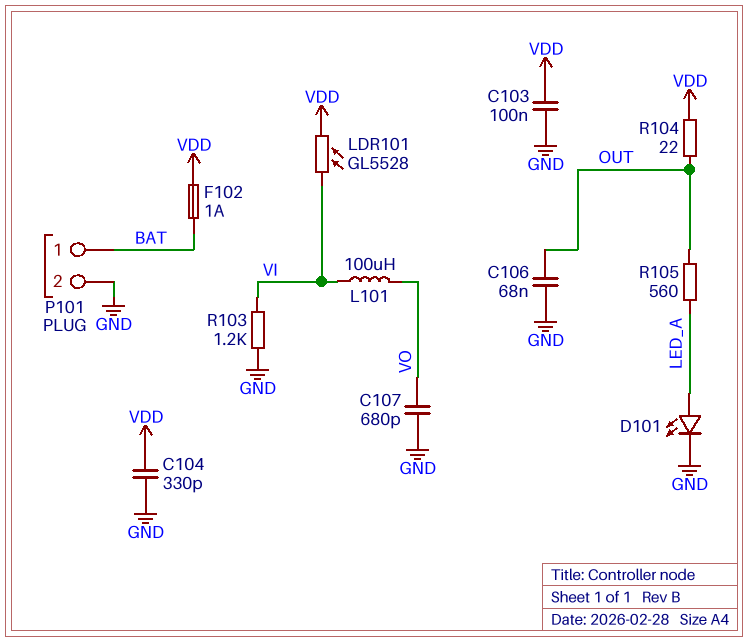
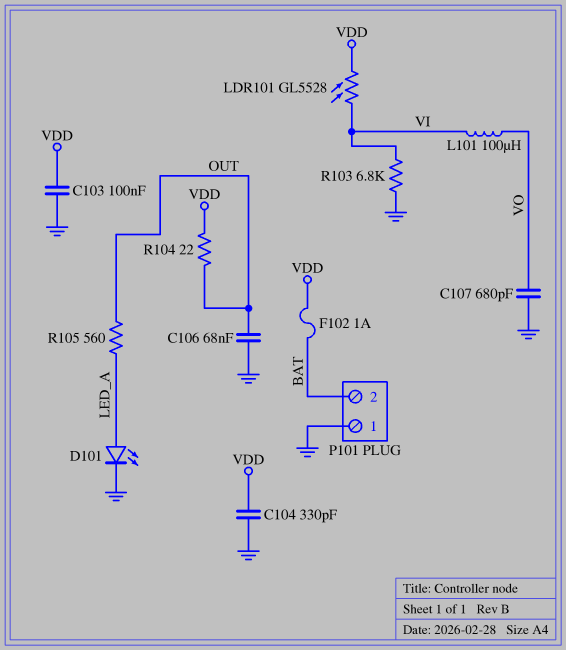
P101 pin 1: BAT -> GND
P101 pin 2: GND -> BAT
R103: 1.2k (GND, VI) -> 6.8k (GND, VI)

